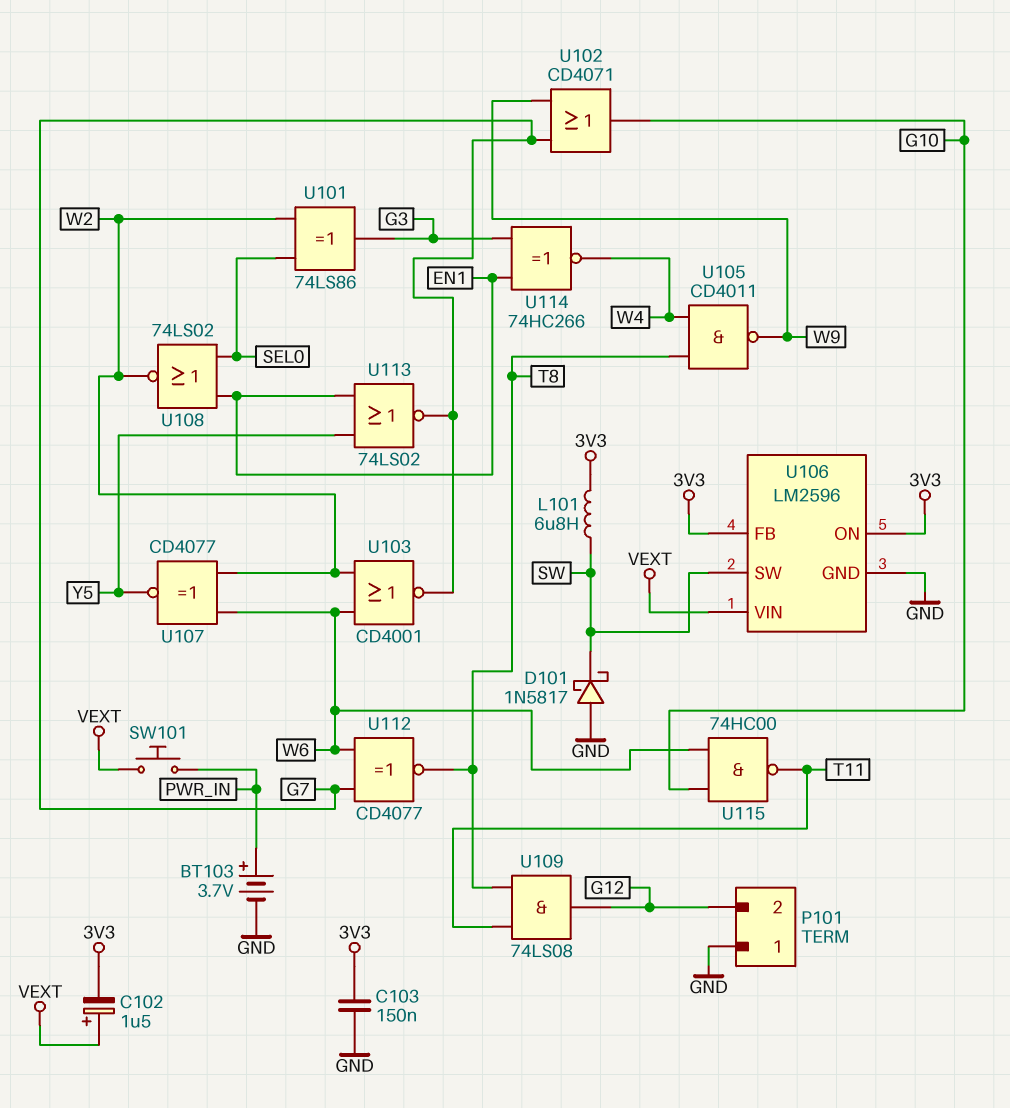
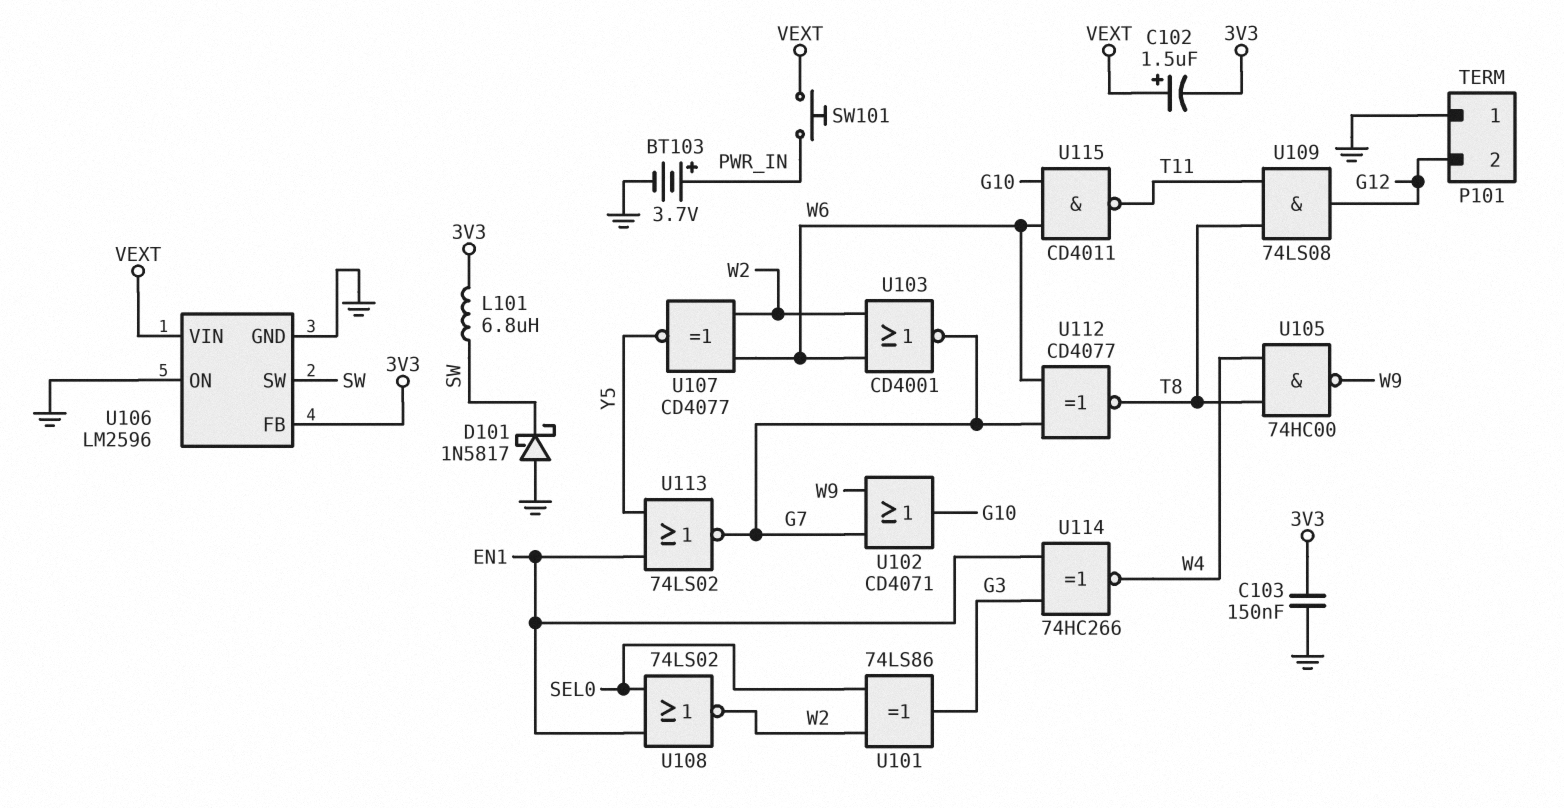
U105: NAND CD4011 (in T8, in W4, out W9) -> NAND 74HC00 (in T8, in W4, out W9)
U106 pin ON: 3V3 -> GND
U115: NAND 74HC00 (in G10, in W6, out T11) -> NAND CD4011 (in G10, in W6, out T11)

